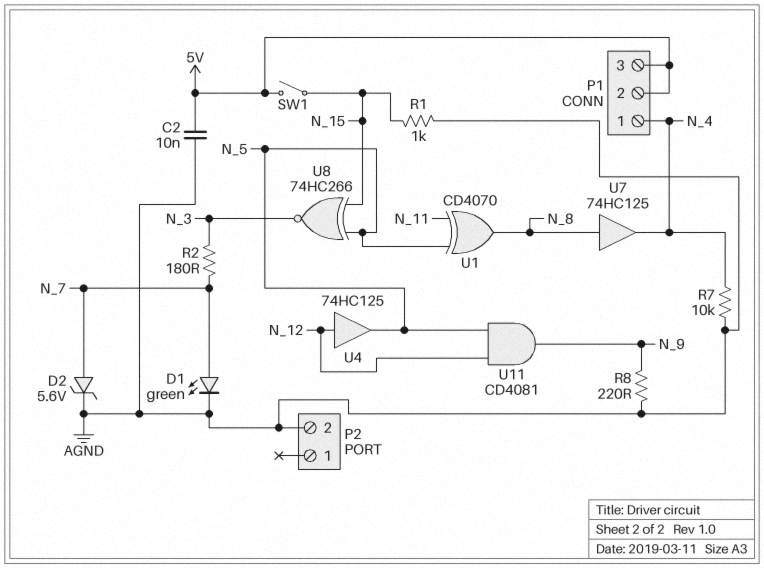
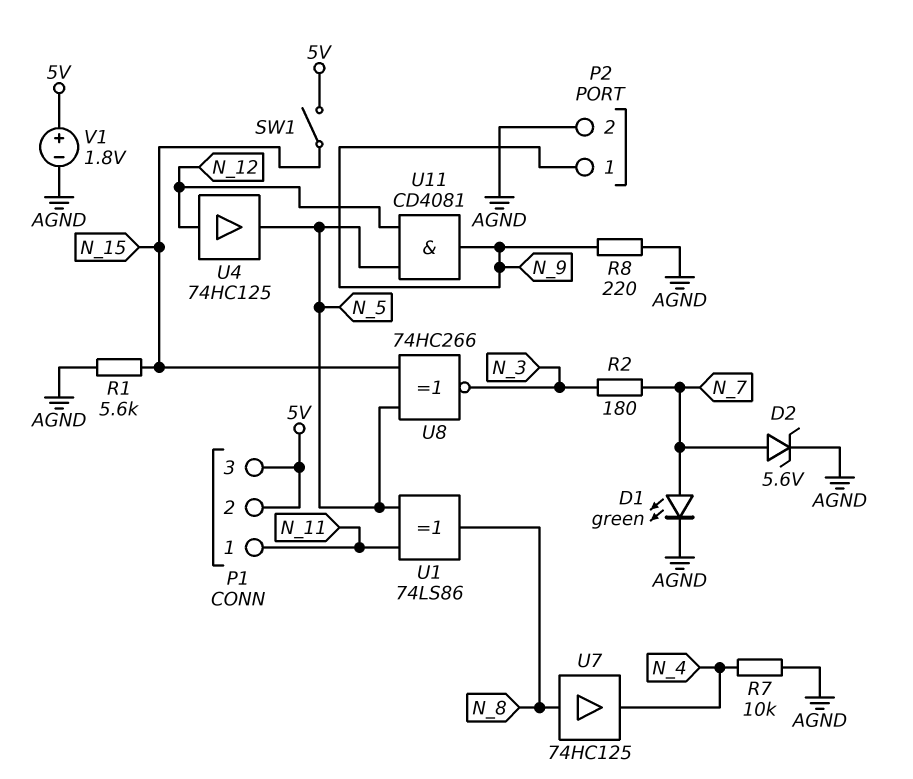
C2: 10nF (5V, AGND) -> none
P1 pin 1: N_4 -> N_11
P2 pin 1: none -> N_9
R1: 1k (AGND, N_15) -> 5.6k (AGND, N_15)
U1: XOR CD4070 (in N_5, in N_11, out N_8) -> XOR 74LS86 (in N_5, in N_11, out N_8)
V1: none -> 1.8V (plus 5V, minus AGND)

